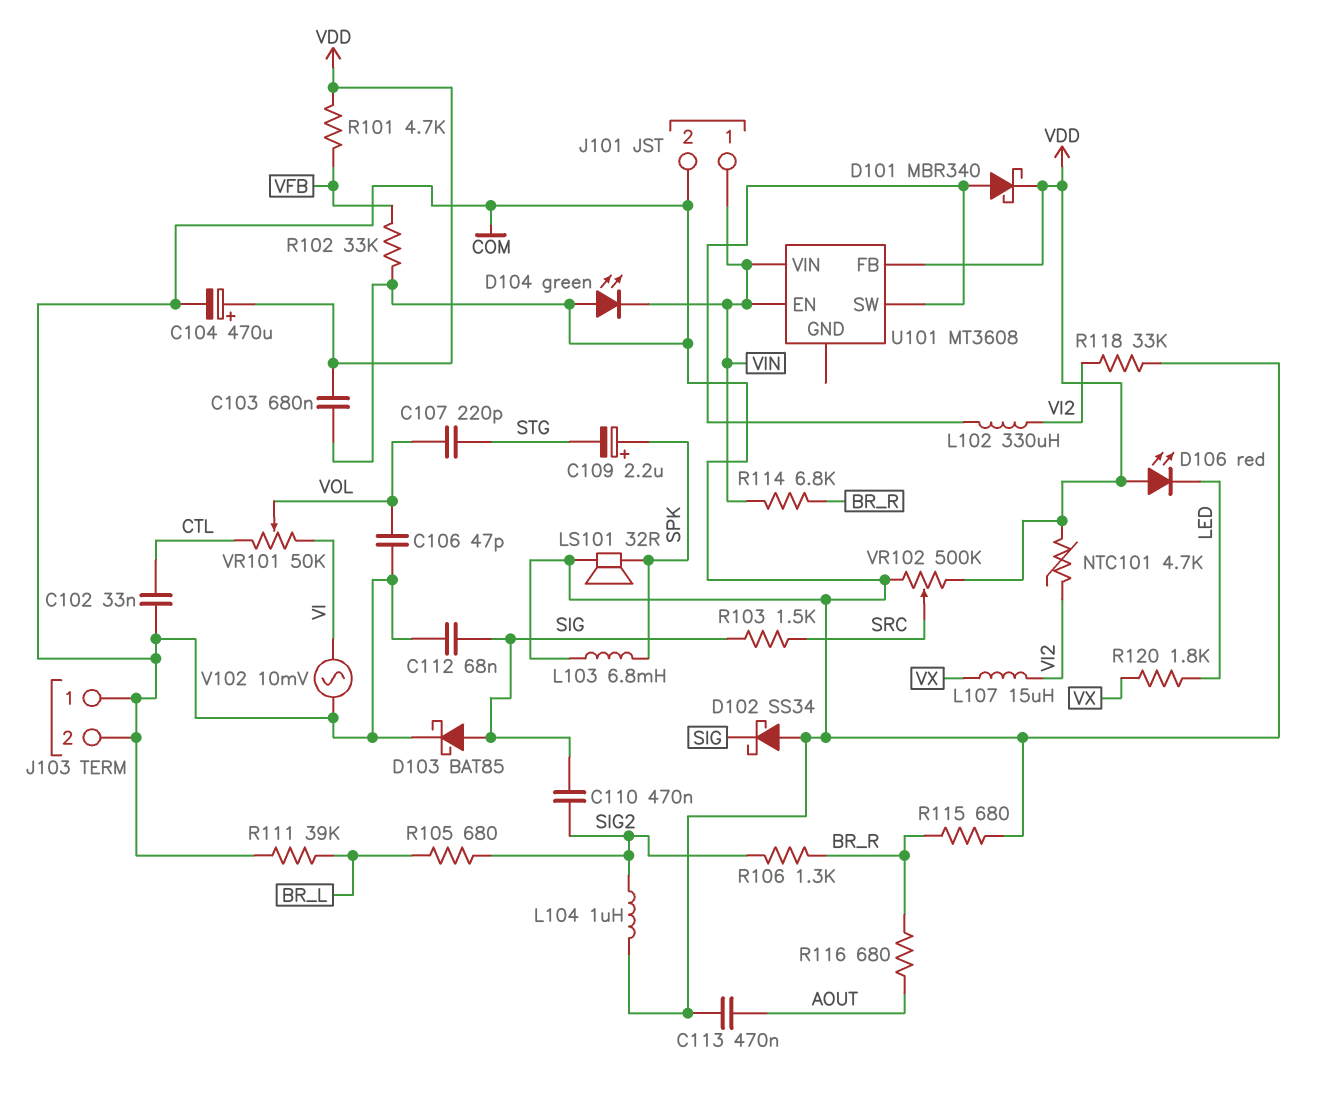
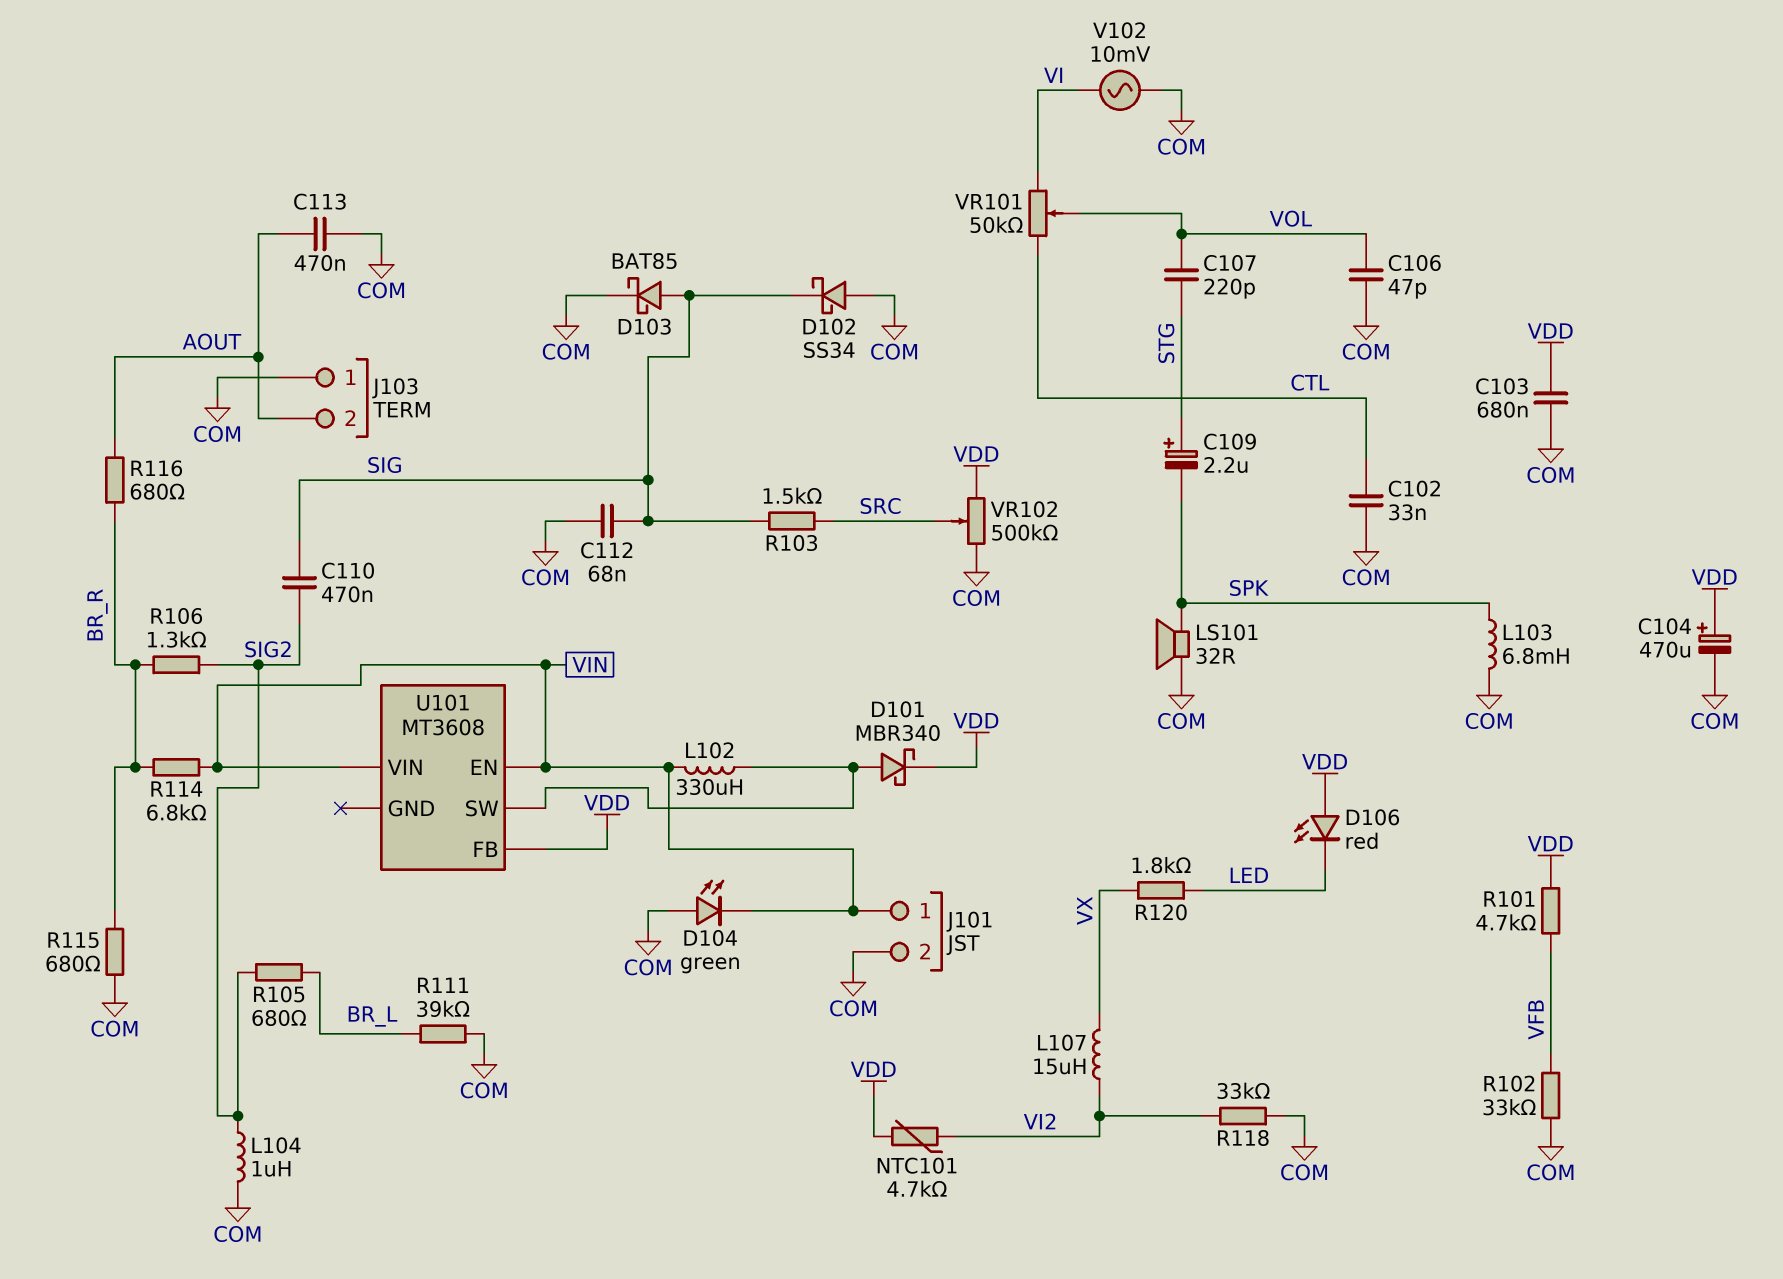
C109: 2.2uF (plus SPK, minus STG) -> 2.2uF (plus STG, minus SPK)
J103 pin 2: COM -> AOUT
L102: 330uH (U101/SW, VI2) -> 330uH (U101/SW, VIN)

